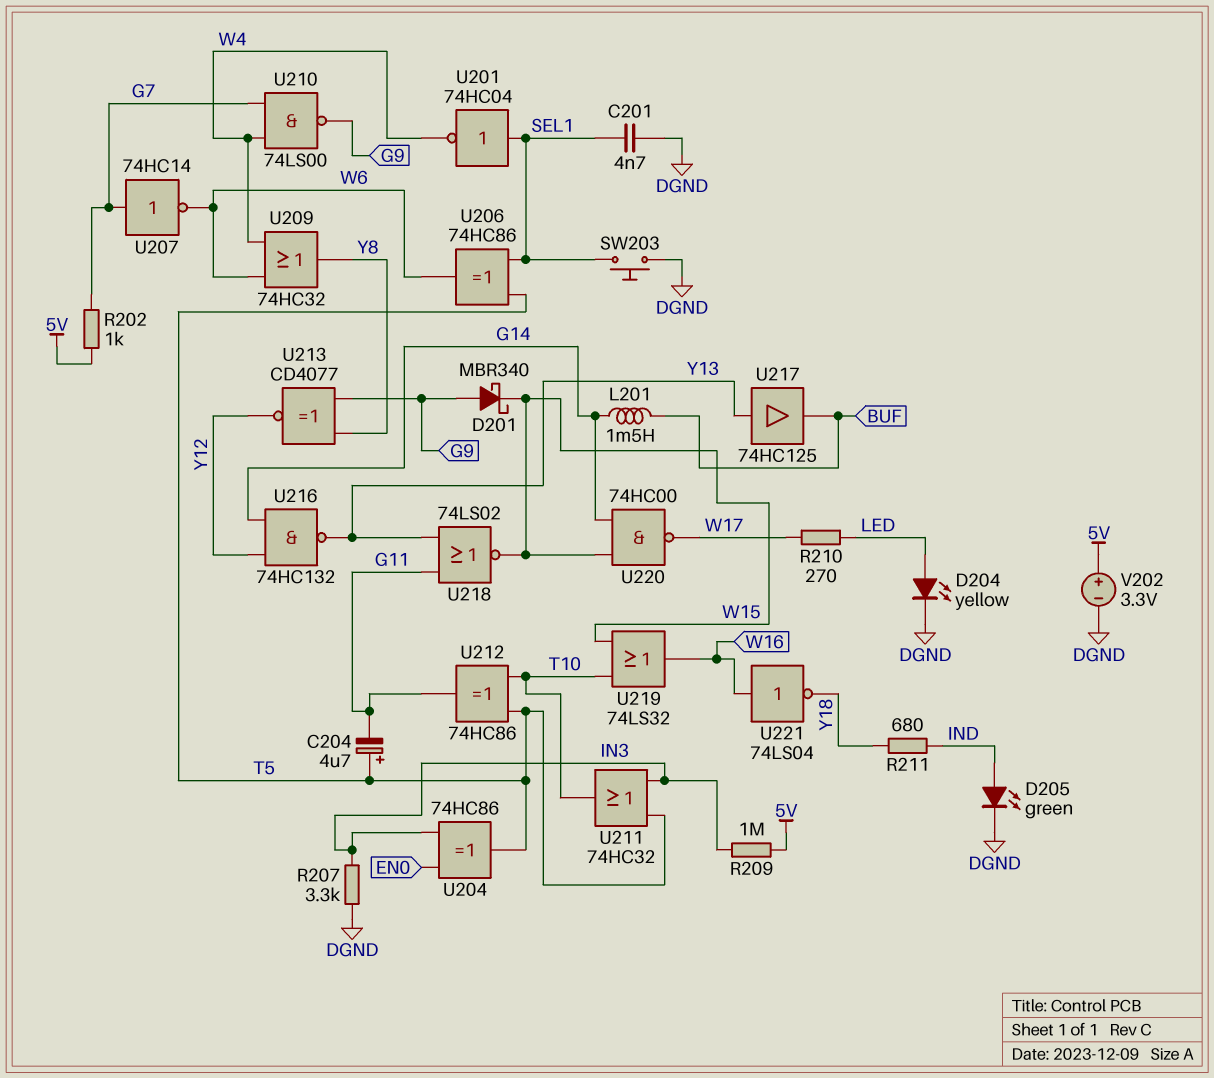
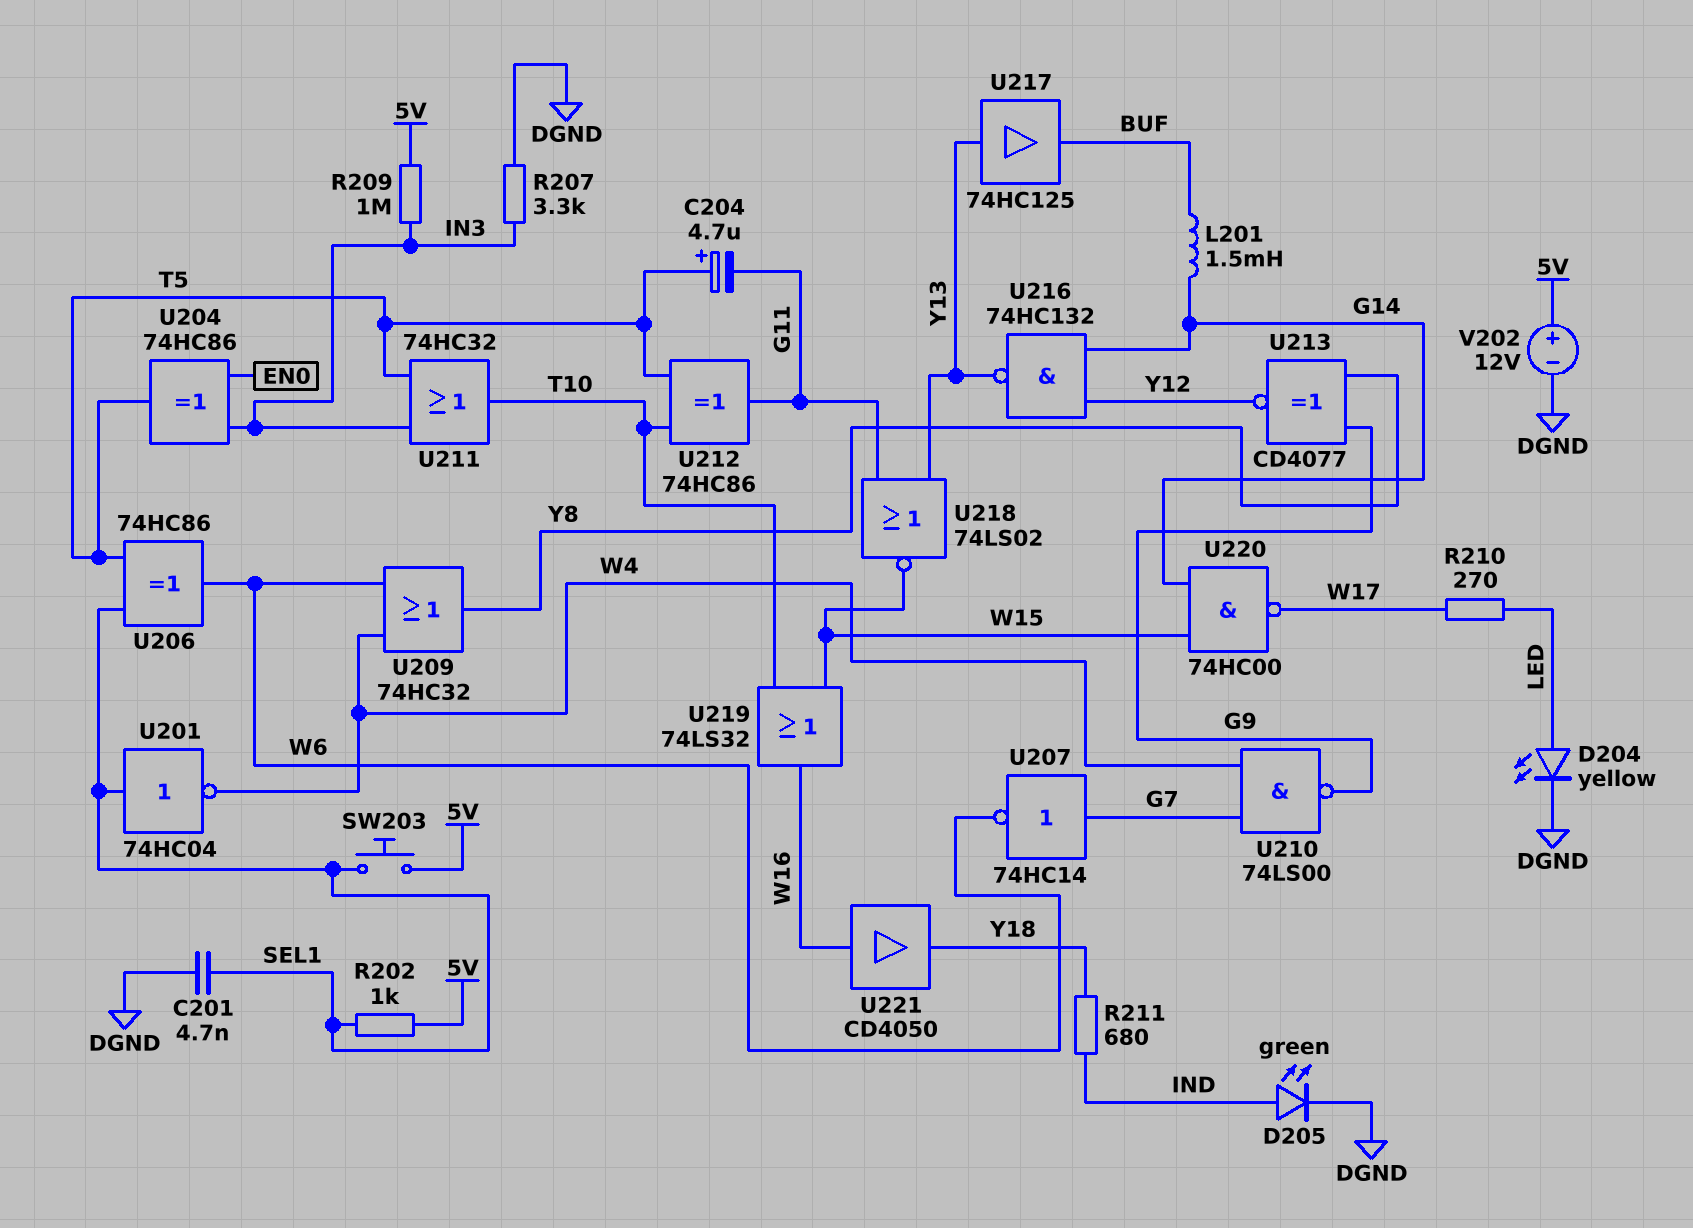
D201: schottky MBR340 (A G9, K W15) -> none
R202: 1k (5V, G7) -> 1k (5V, SEL1)
SW203: button (DGND, SEL1) -> button (5V, SEL1)
U221: NOT 74LS04 (in W16, out Y18) -> buffer CD4050 (in W16, out Y18)
V202: 3.3V (plus 5V, minus DGND) -> 12V (plus 5V, minus DGND)

